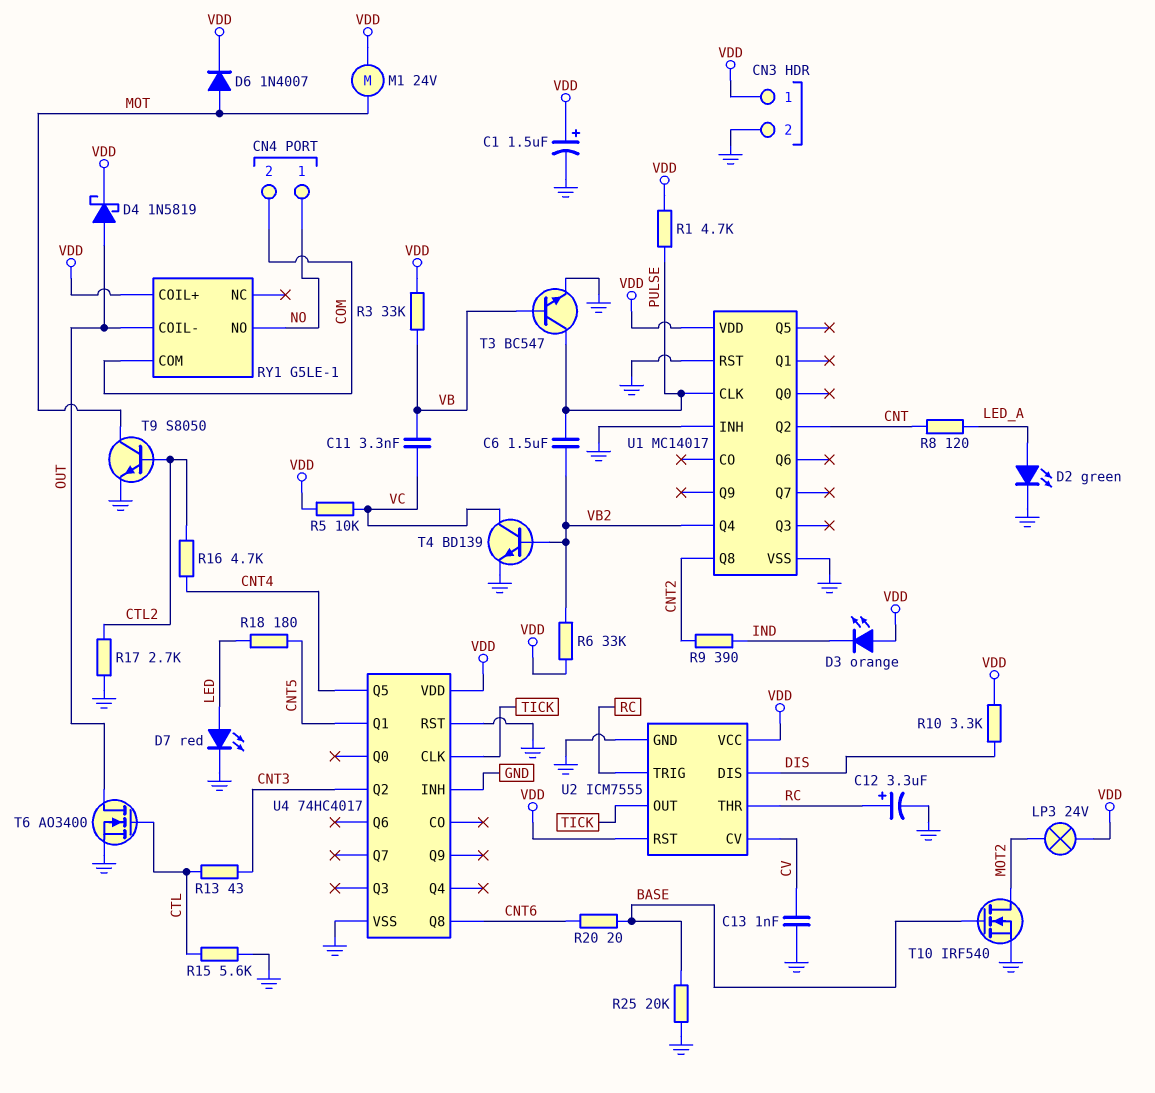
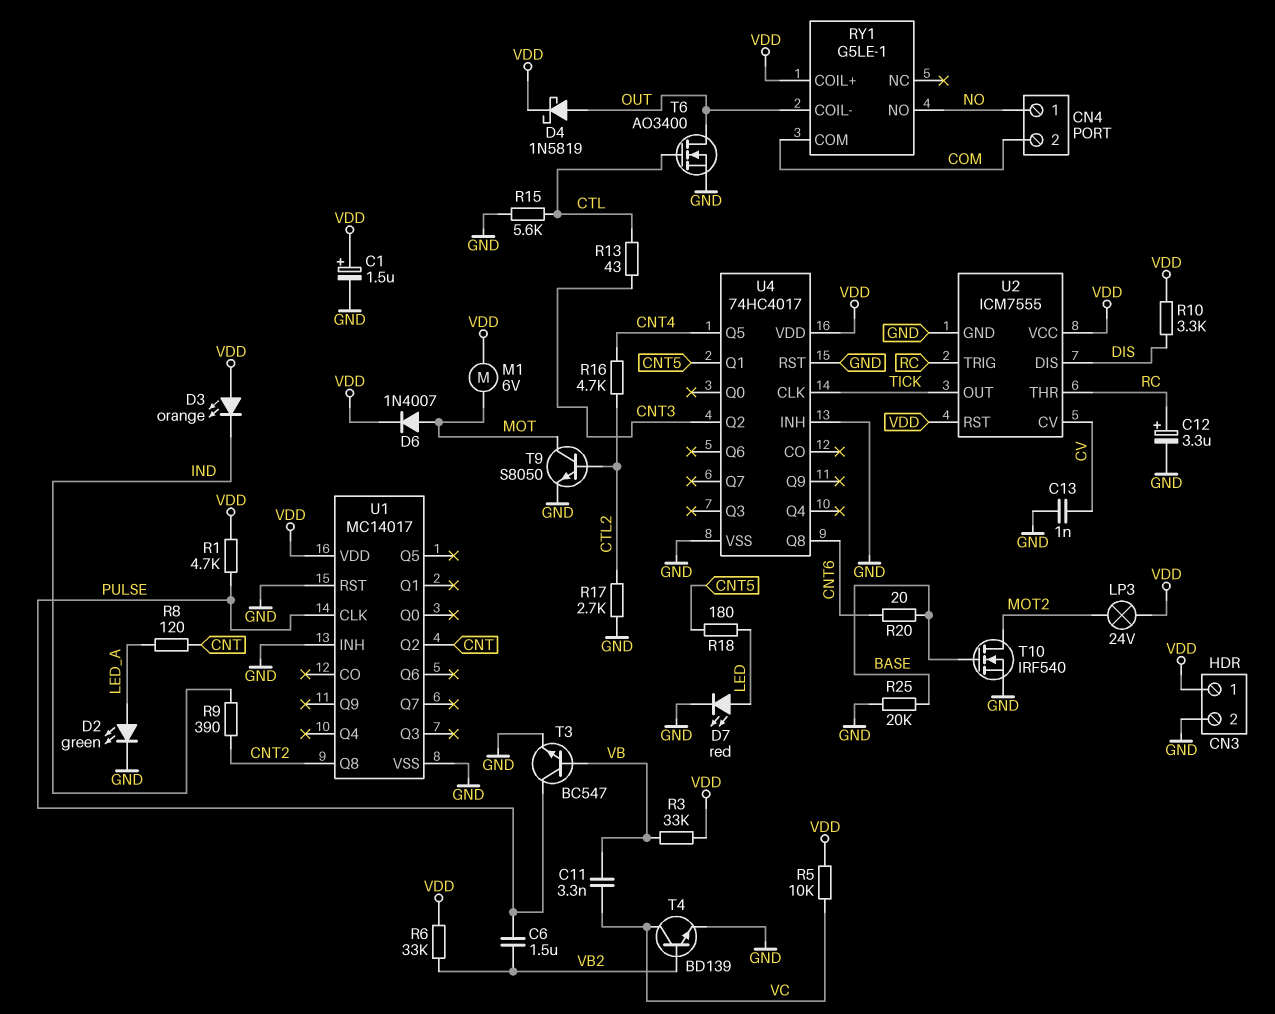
M1: motor 24V (MOT, VDD) -> motor 6V (MOT, VDD)
U1 pin Q4: VB2 -> none

